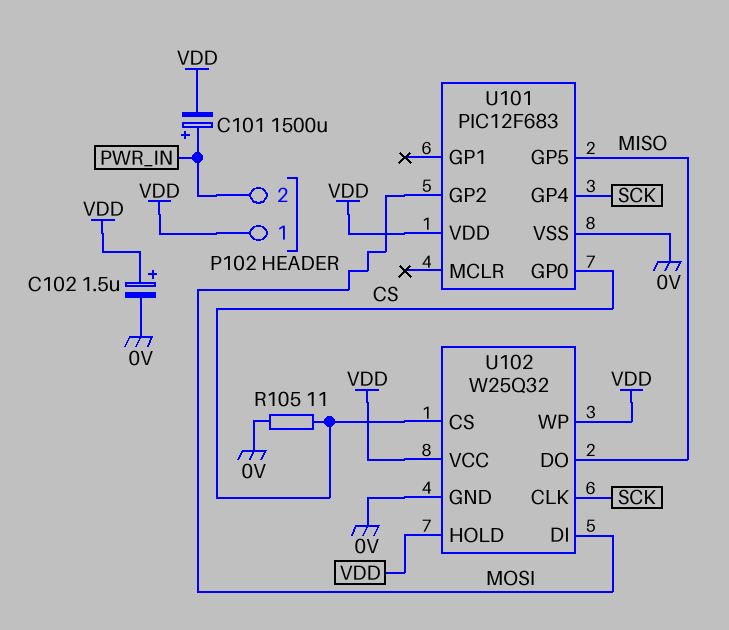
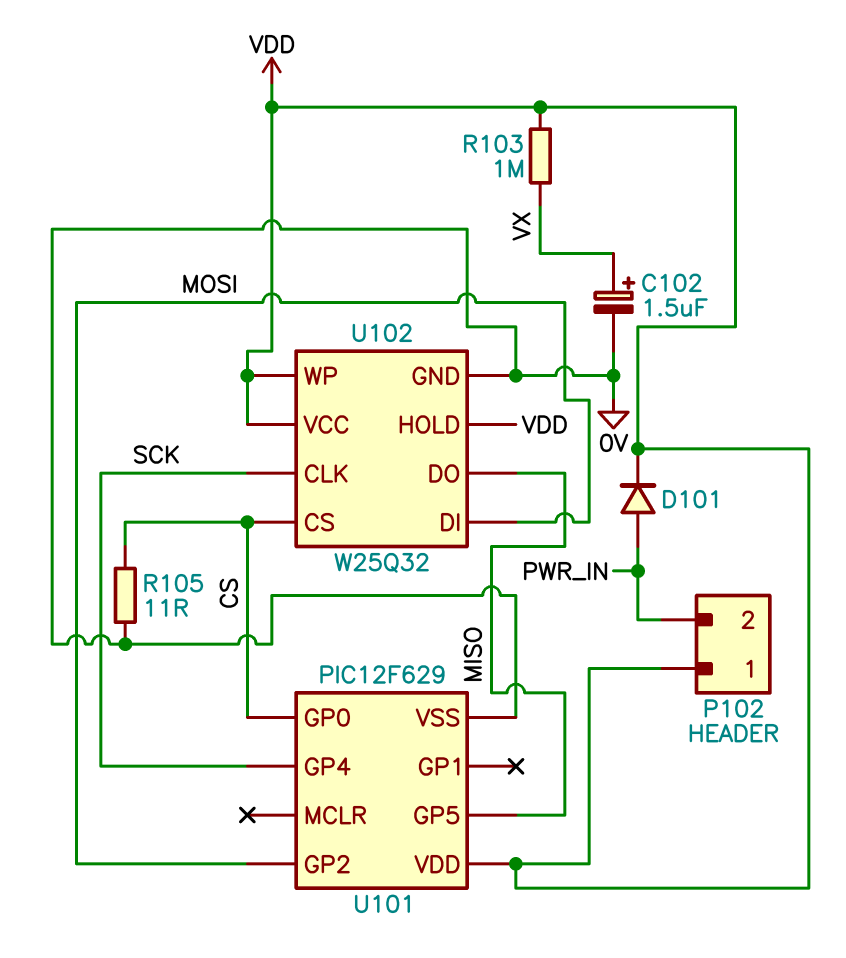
C101: 1500uF (plus PWR_IN, minus VDD) -> none
C102: 1.5uF (plus VDD, minus 0V) -> 1.5uF (plus VX, minus 0V)
D101: none -> diode (A PWR_IN, K VDD)
R103: none -> 1M (VDD, VX)
U101: PIC12F683 -> PIC12F629

